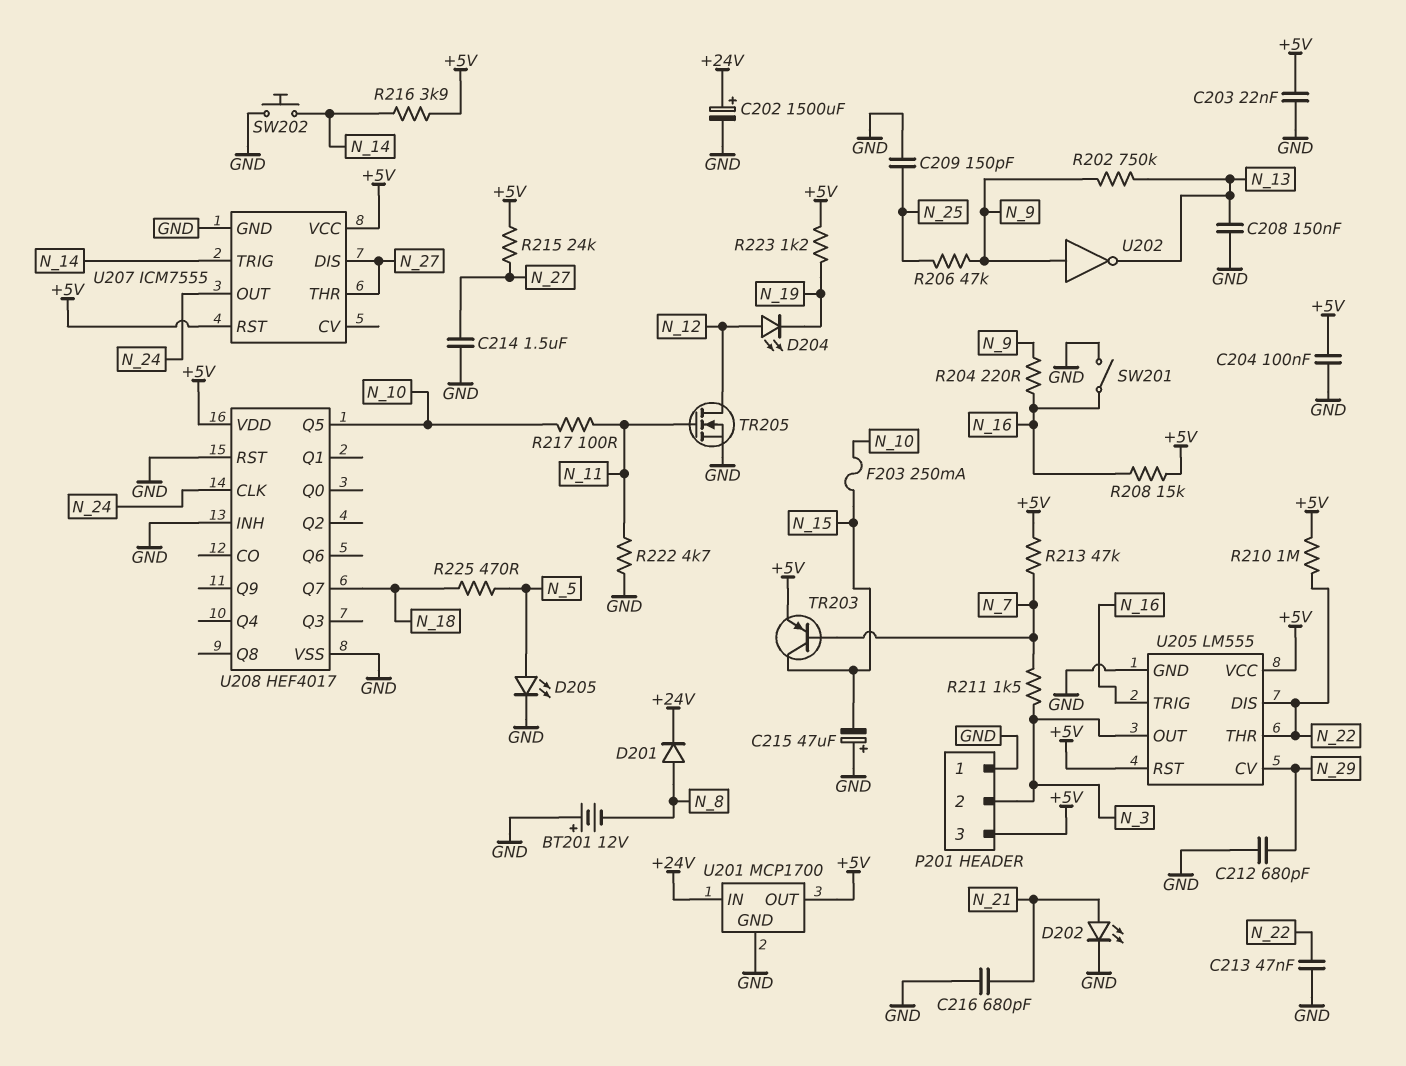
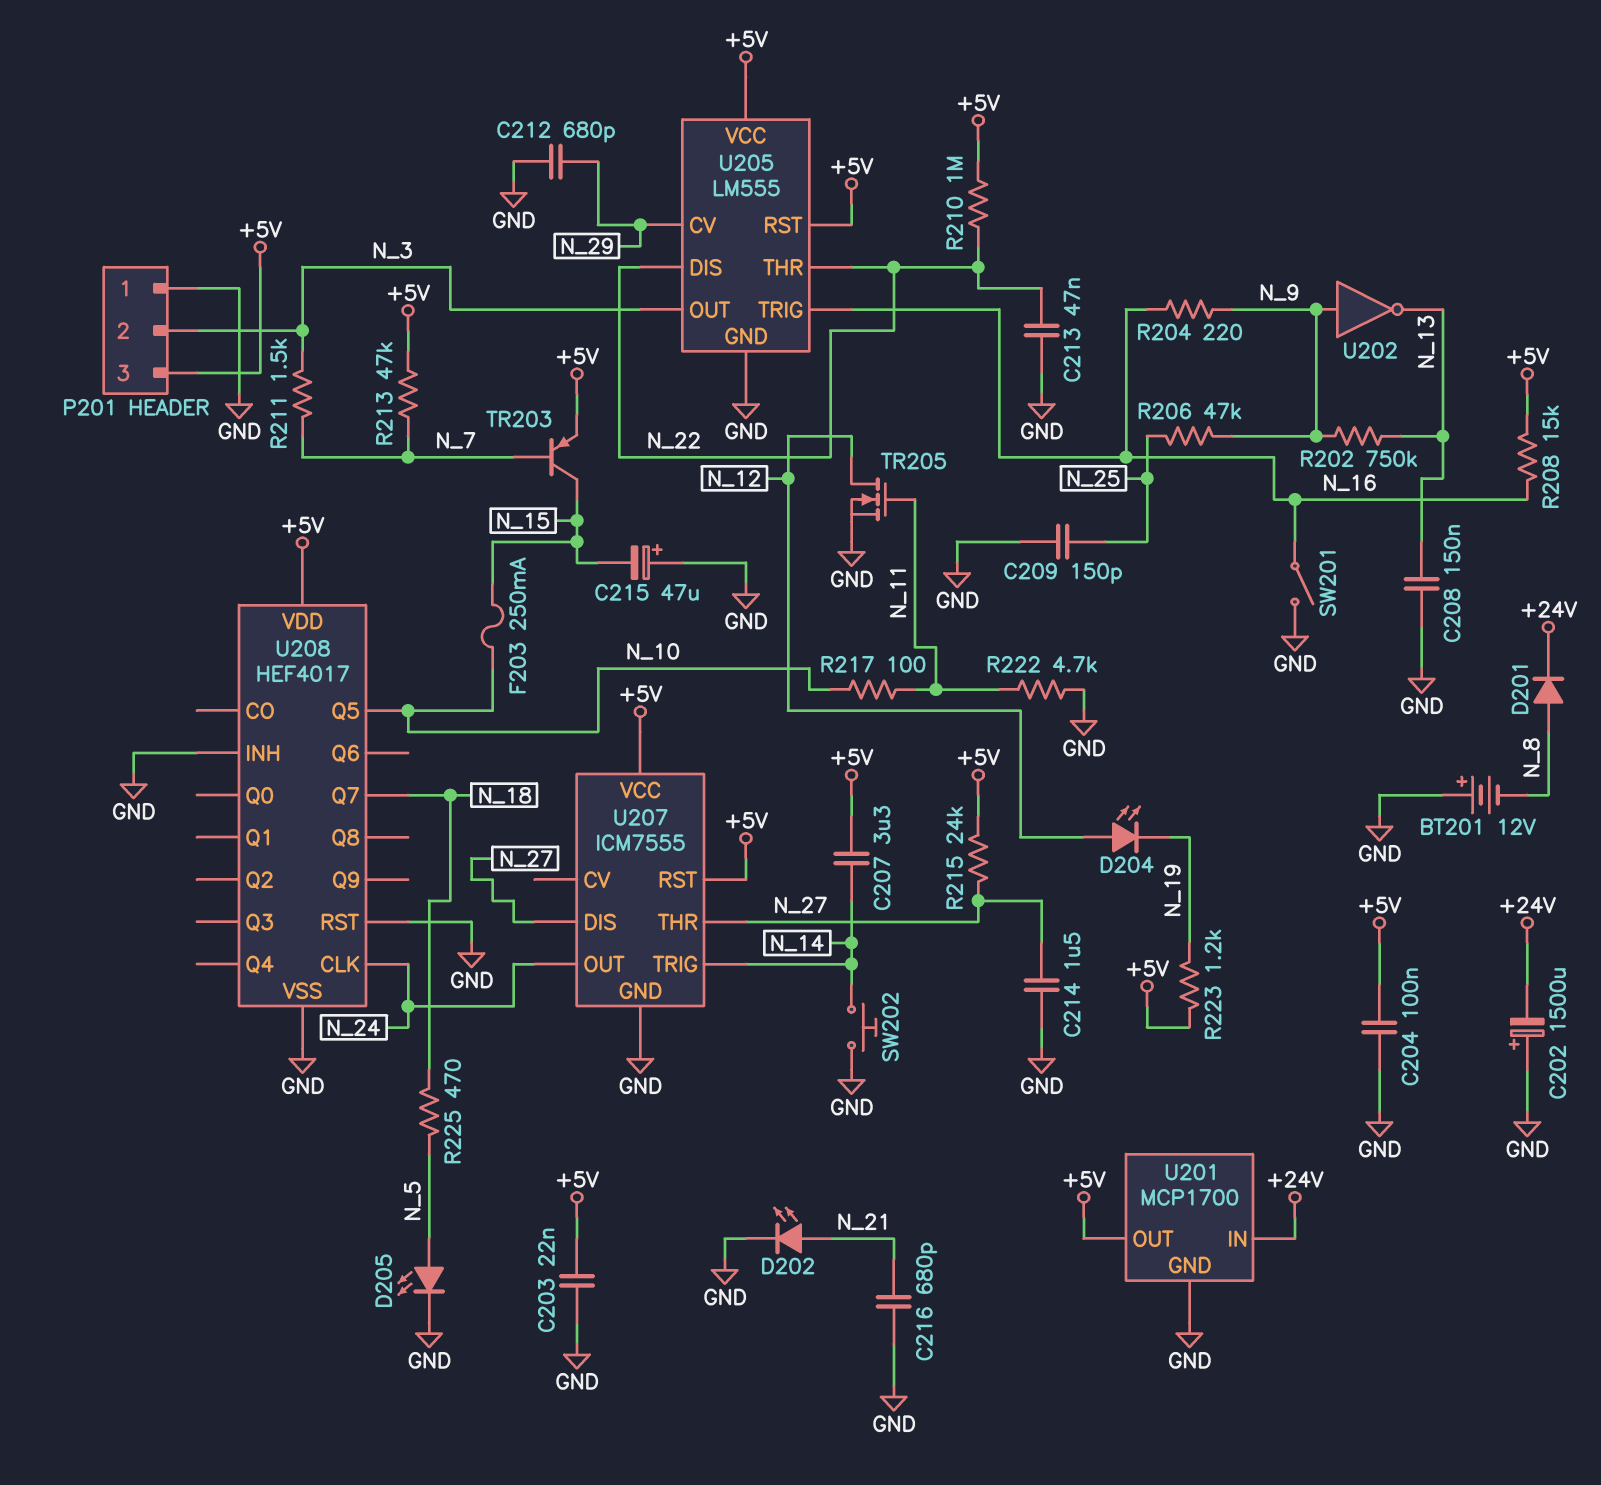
C202: 1500uF (plus +24V, minus GND) -> 1500uF (plus GND, minus +24V)
C207: none -> 3.3uF (+5V, N_14)
R216: 3.9k (+5V, N_14) -> none

